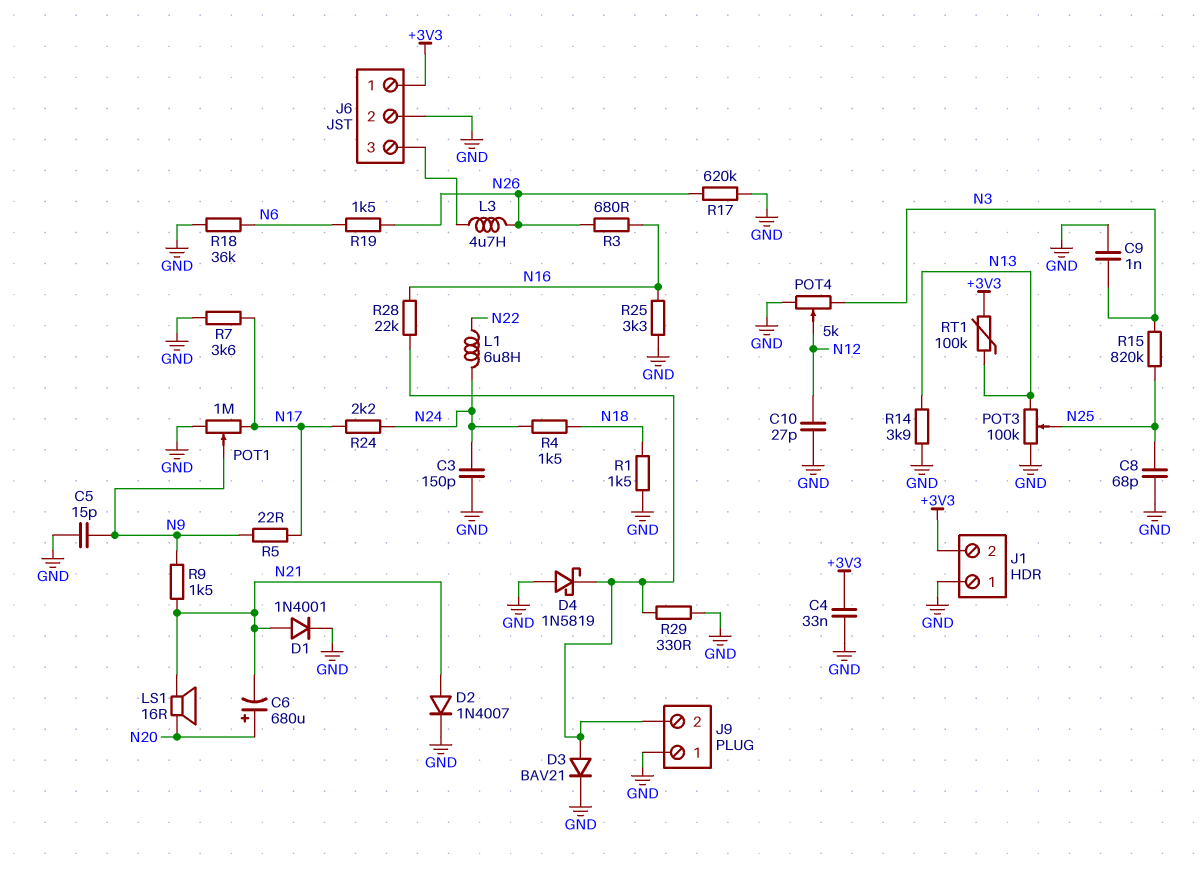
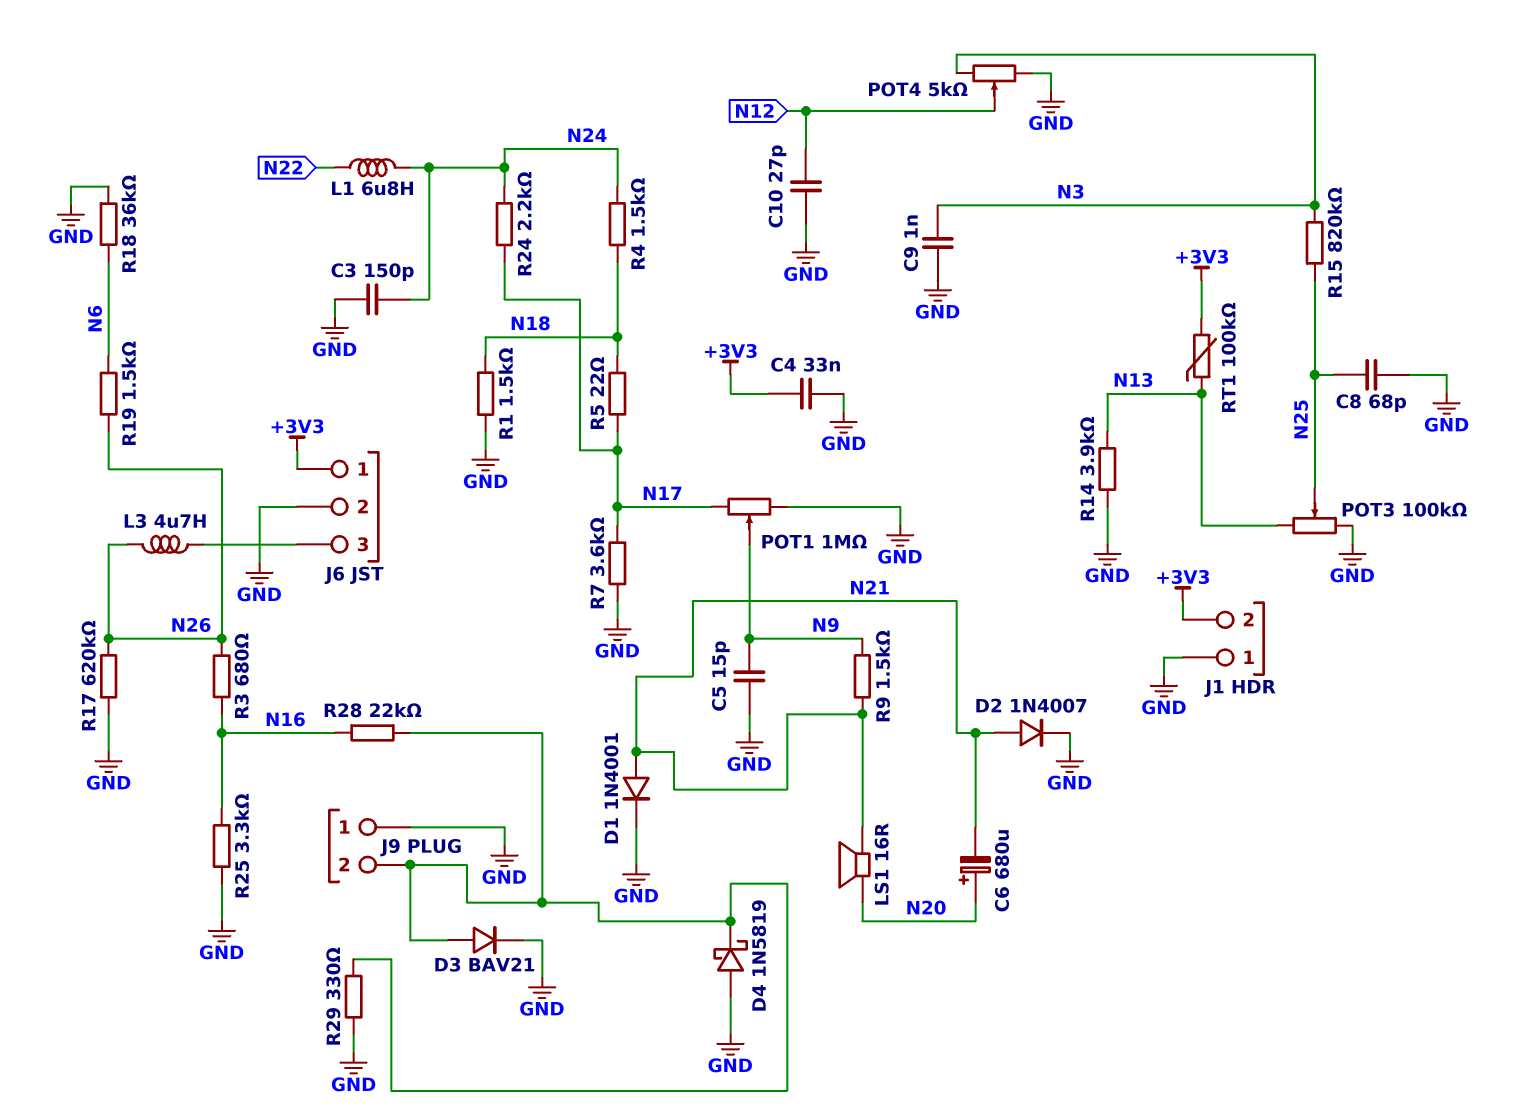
R5: 22 (N9, N17) -> 22 (N17, N18)

